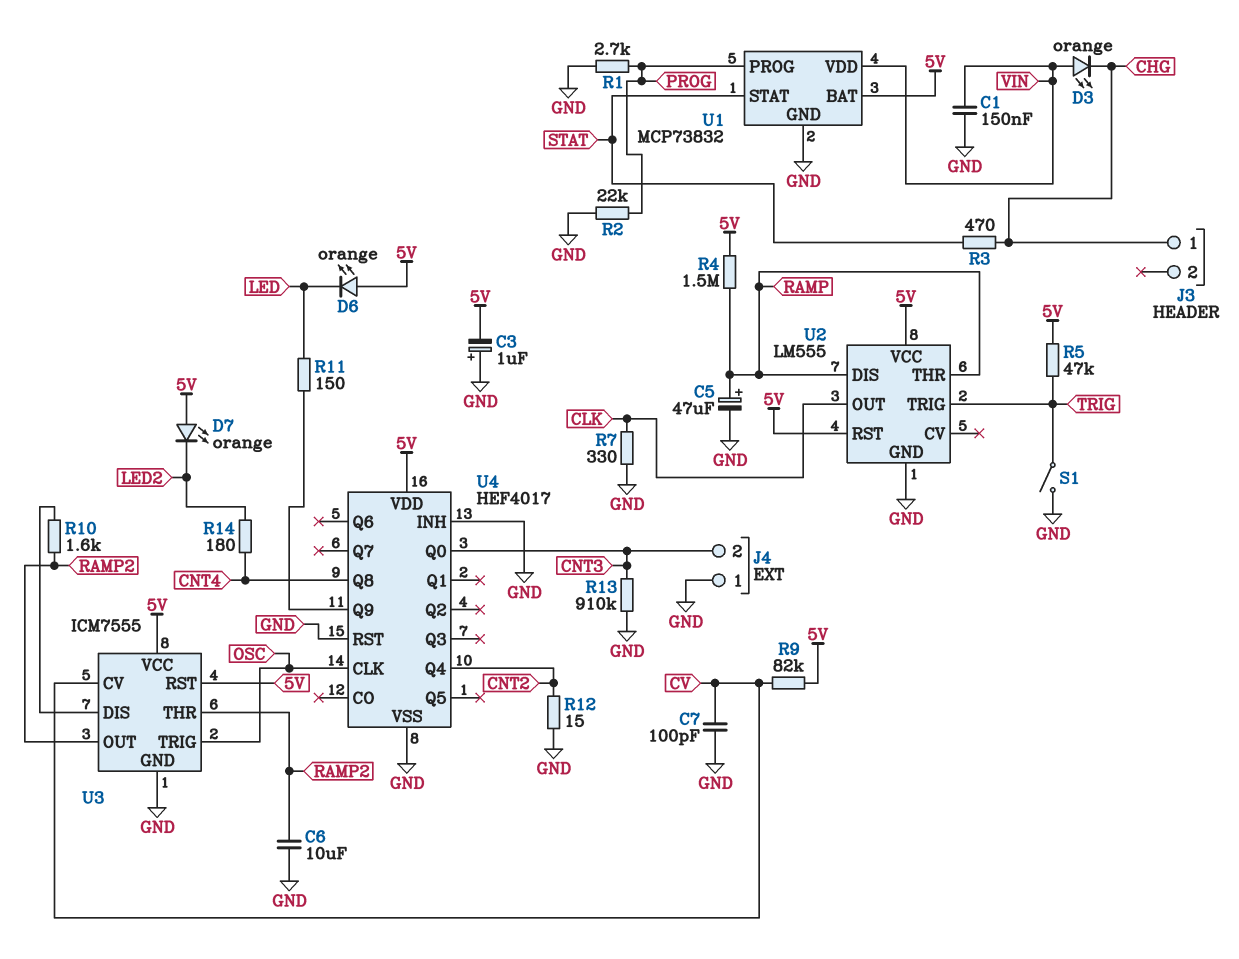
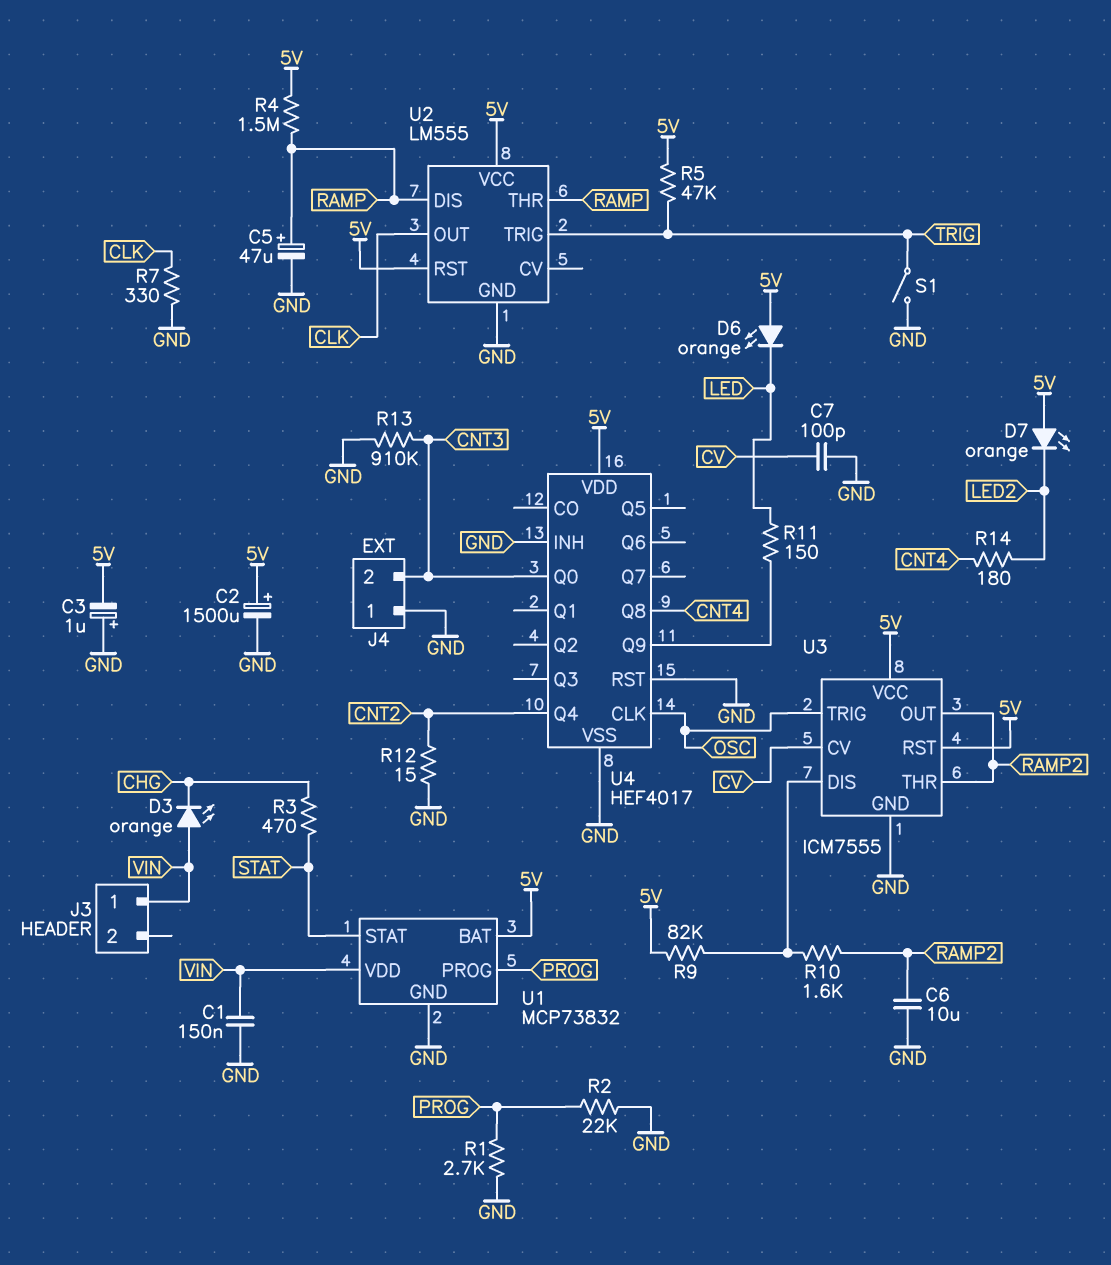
C2: none -> 1500uF (plus 5V, minus GND)
J3 pin 1: CHG -> VIN
R9: 82k (5V, CV) -> 82k (5V, U3/DIS)

